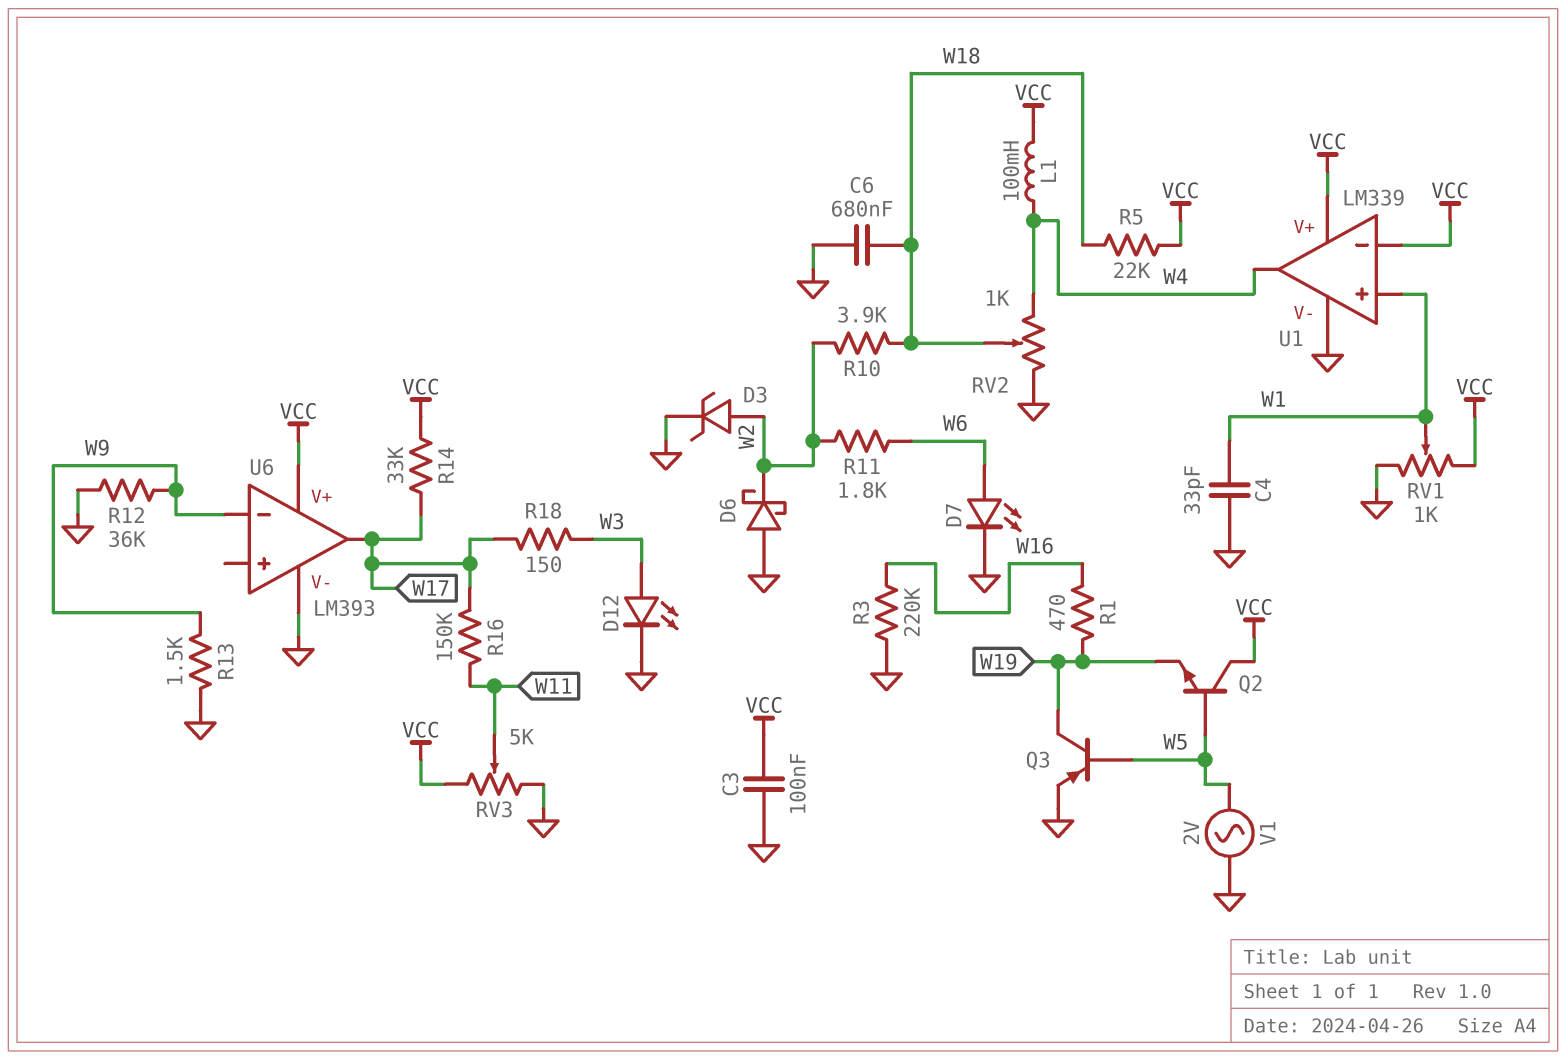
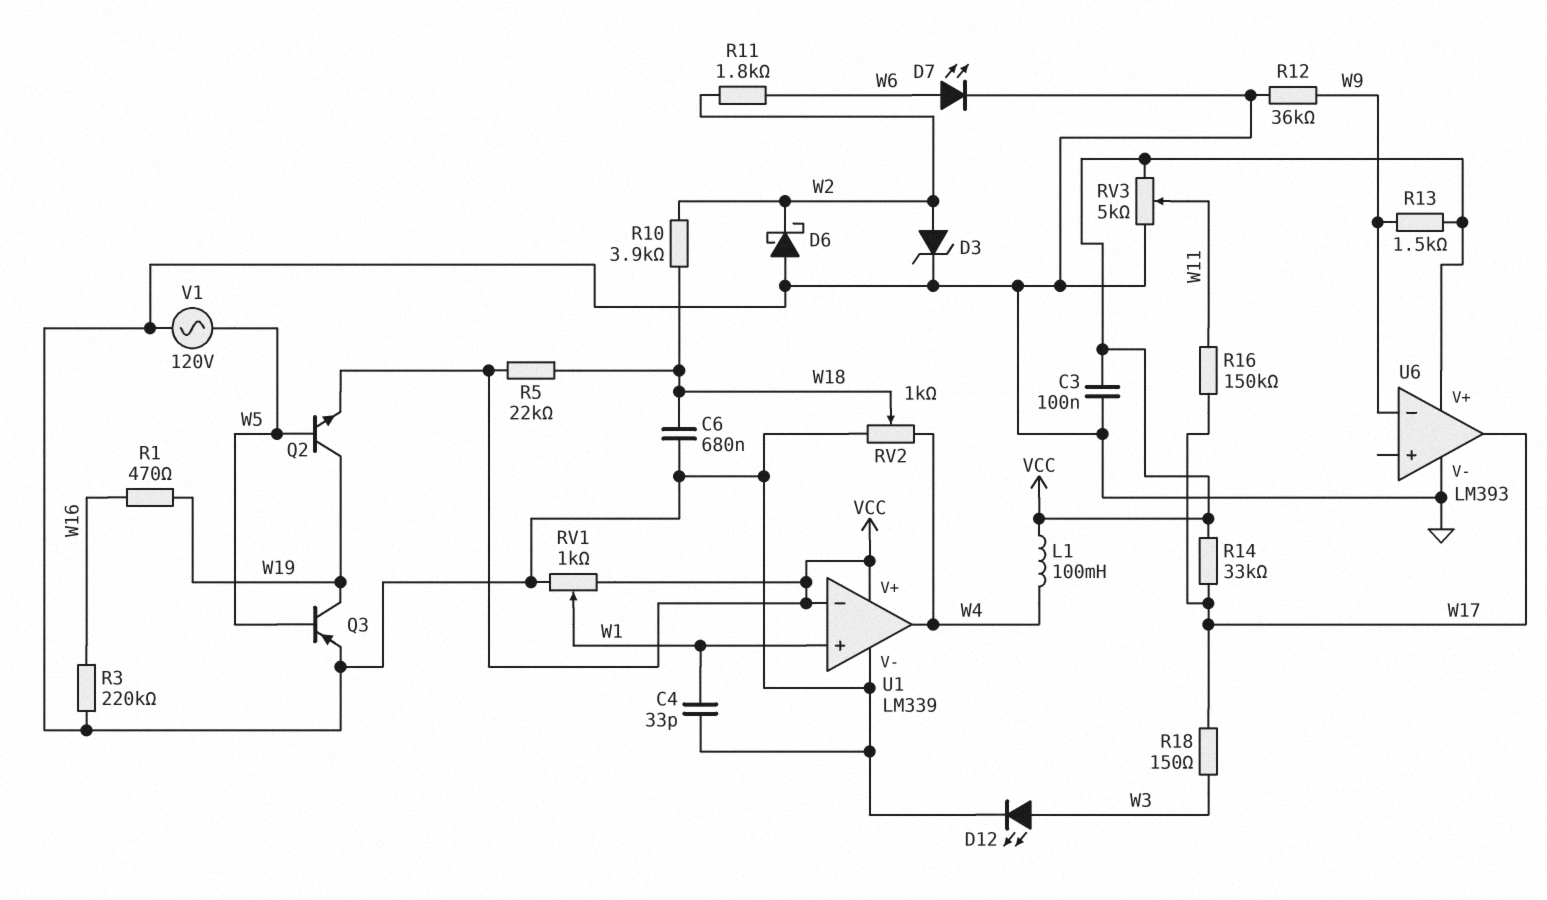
Q2: NPN (B W5, C VCC, E W19) -> NPN (B W5, C W19, E VCC)
R13: 1.5k (GND, W9) -> 1.5k (VCC, W9)
V1: AC 2V (GND, W5) -> AC 120V (GND, W5)

